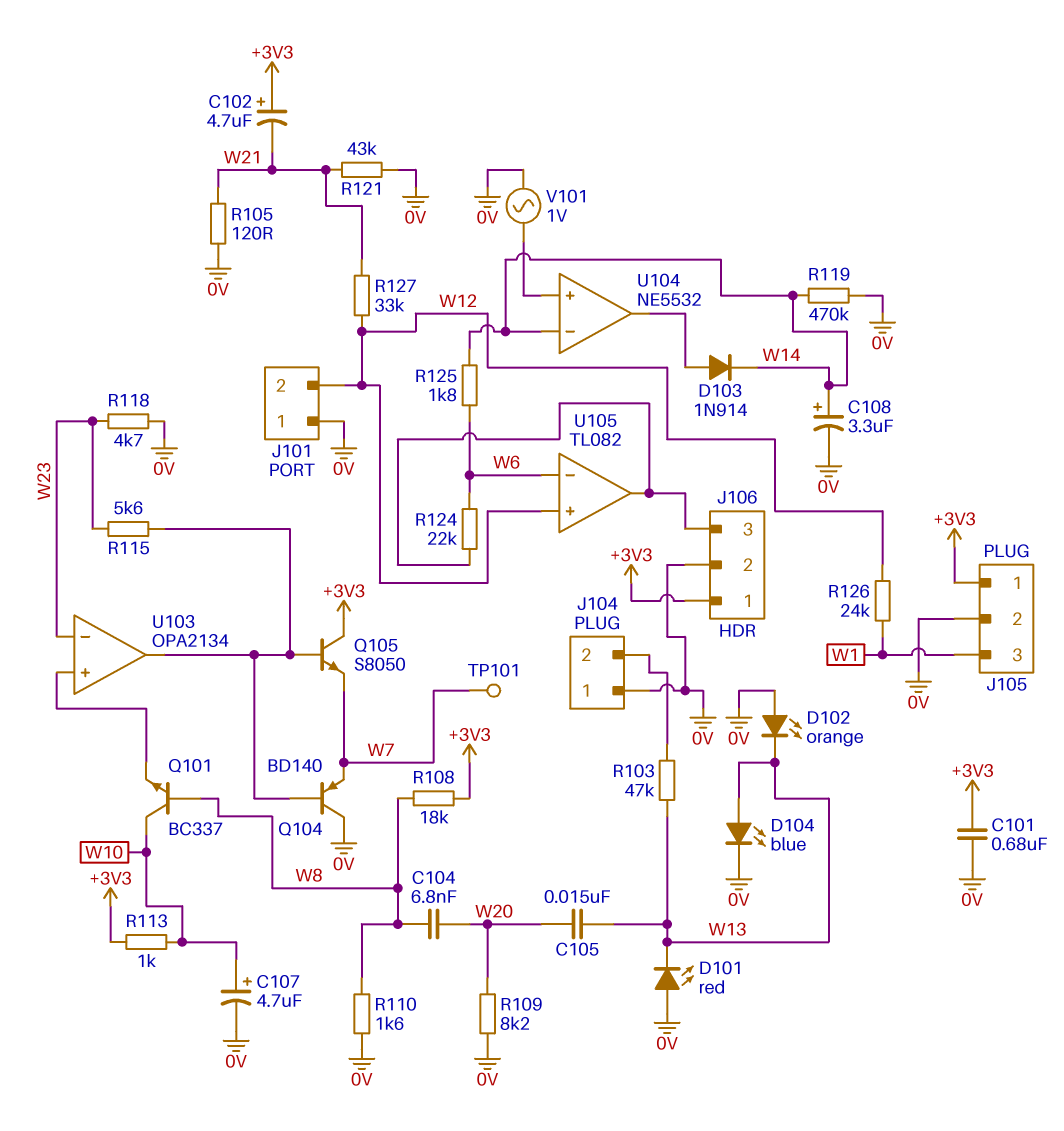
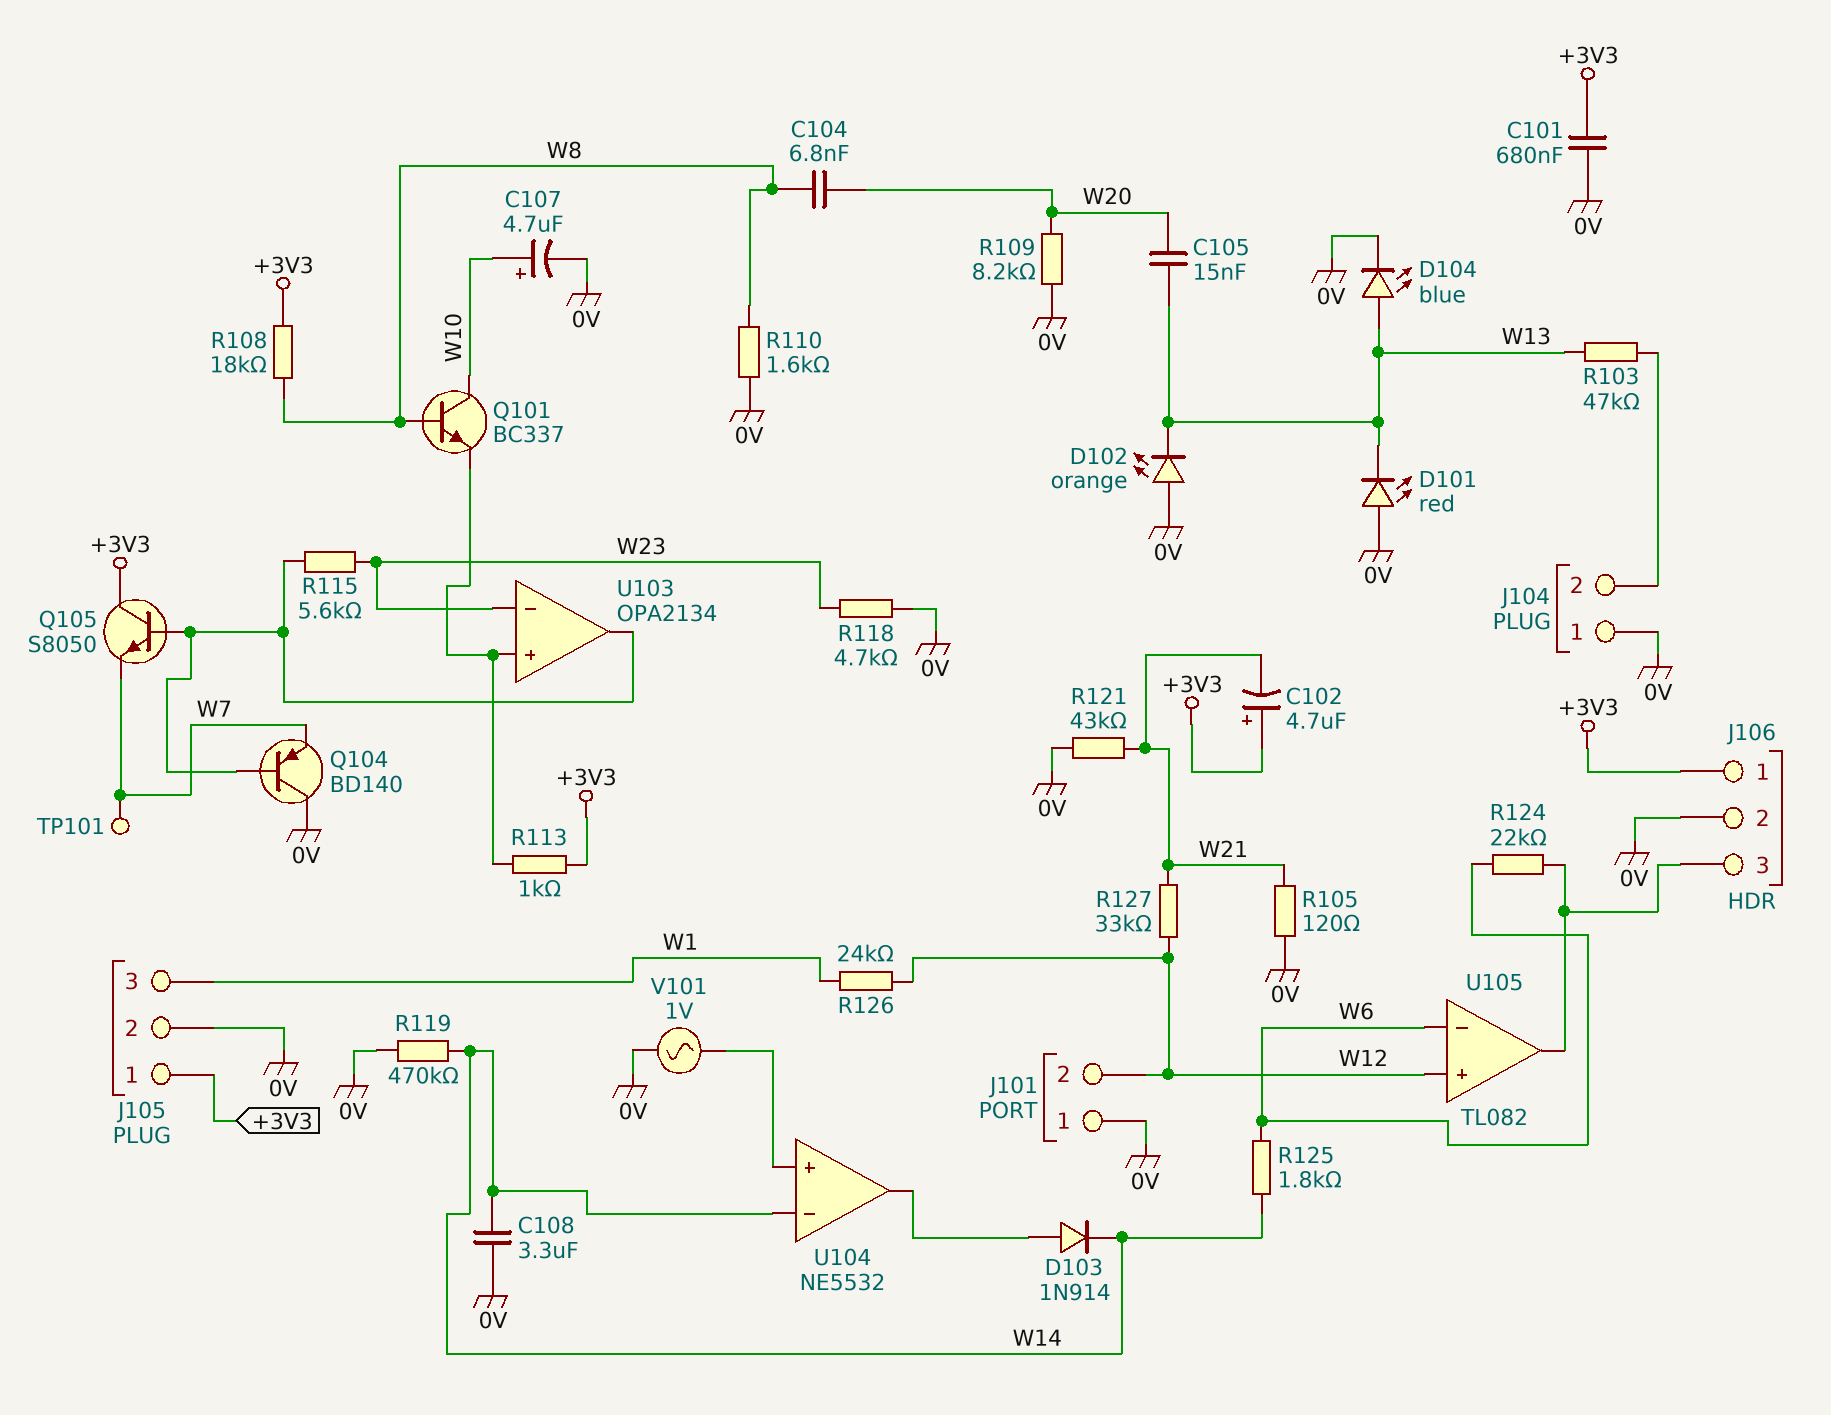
C108: 3.3uF (plus W14, minus 0V) -> 3.3uF (0V, W14)
R113: 1k (+3V3, W10) -> 1k (+3V3, U103/in+)

